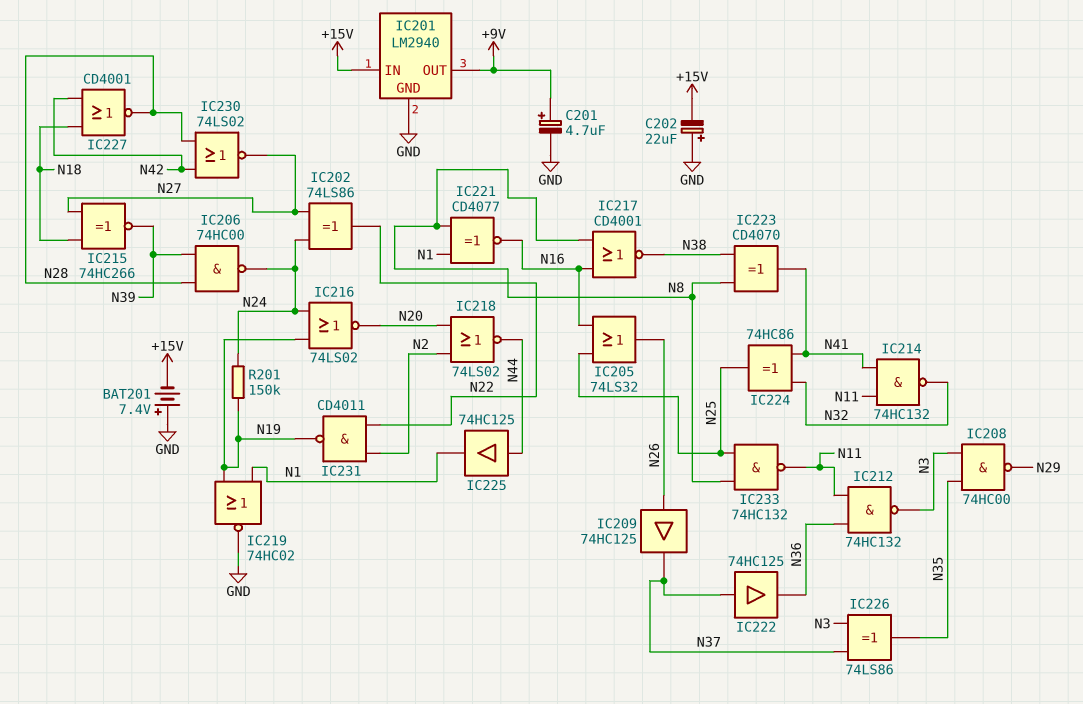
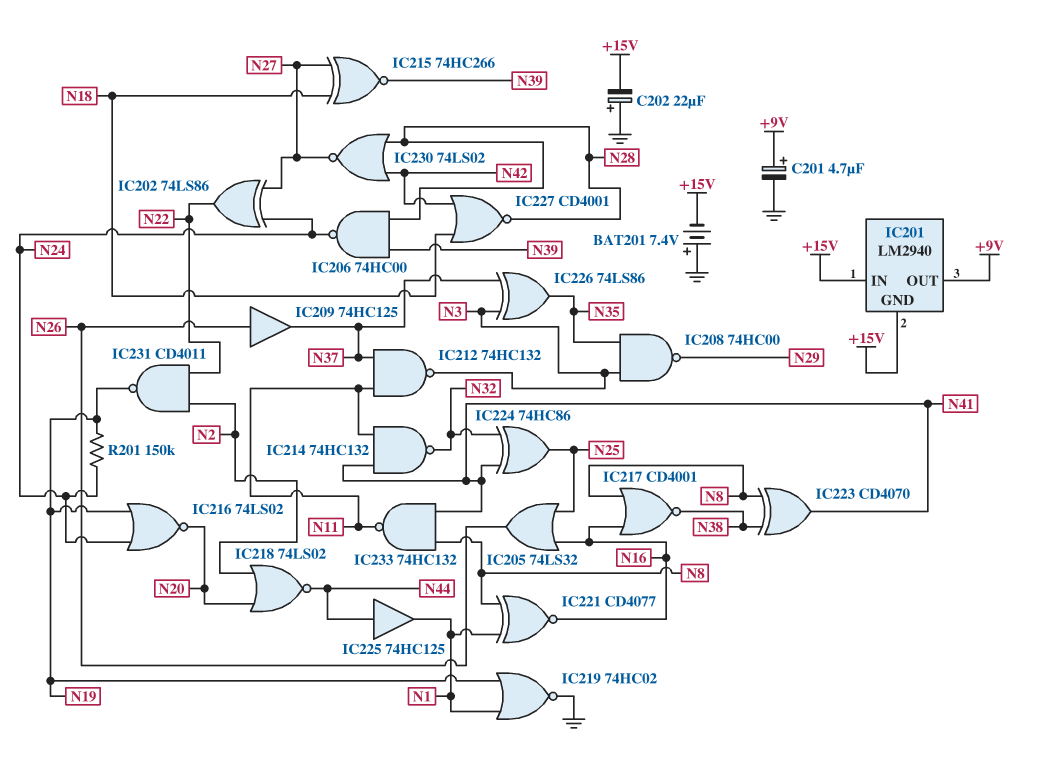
IC201 pin GND: GND -> +15V
IC212: NAND 74HC132 (in N11, in N36, out N3) -> NAND 74HC132 (in N11, in N37, out N3)
IC222: buffer 74HC125 (in N37, out N36) -> none
IC233: NAND 74HC132 (in N8, in N25, out N11) -> NAND 74HC132 (in N8, in N41, out N11)

